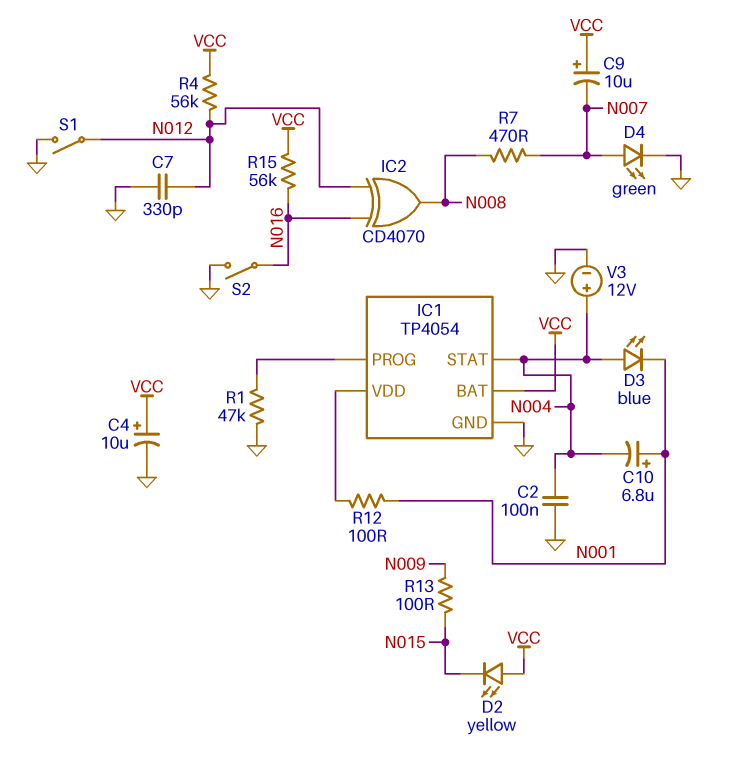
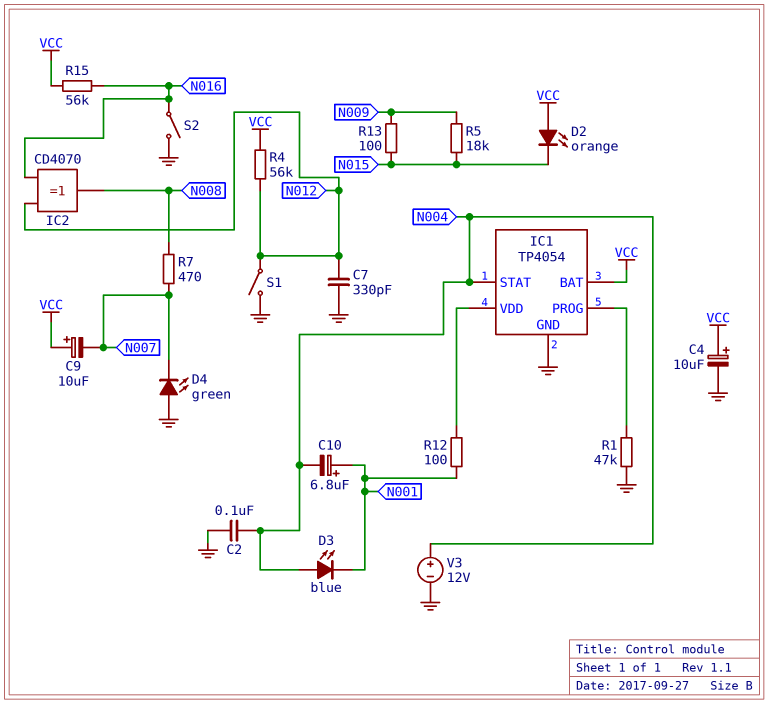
D2: LED yellow (A VCC, K N015) -> LED orange (A VCC, K N015)
D4: LED green (A N007, K GND) -> LED green (A GND, K N007)
R5: none -> 18k (N009, N015)

